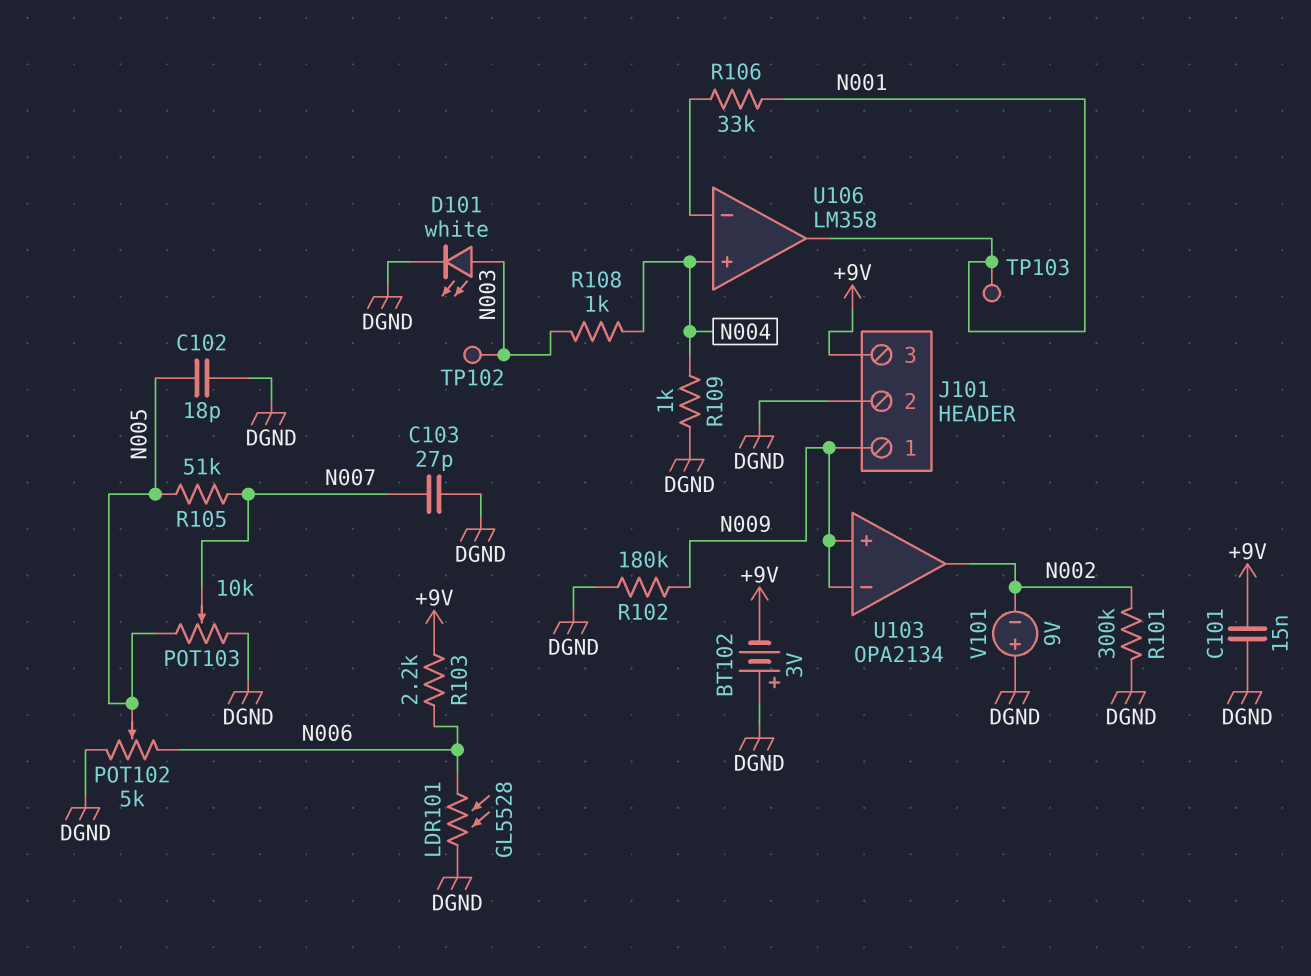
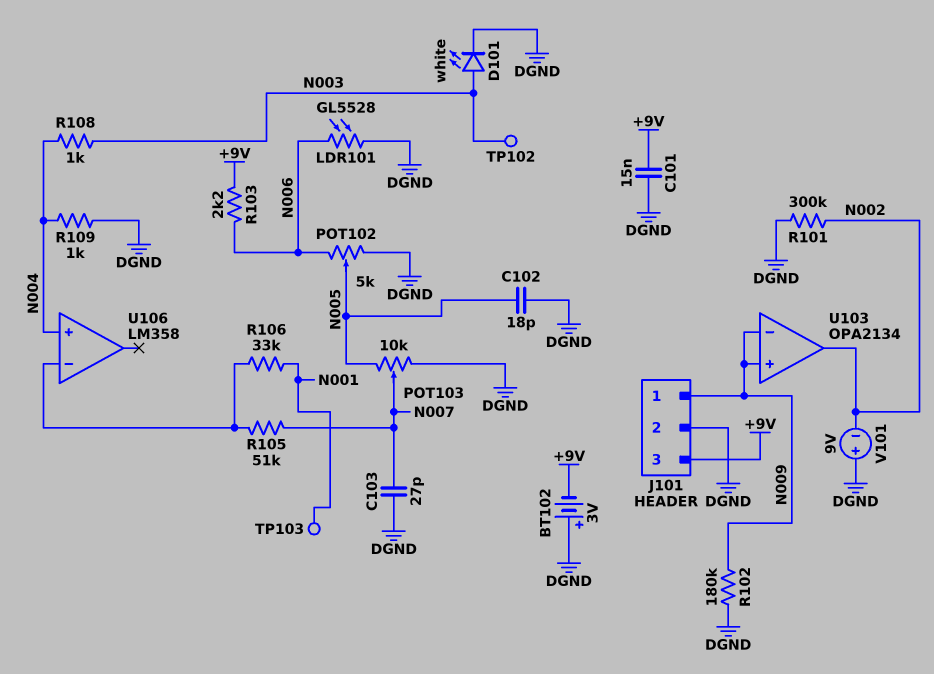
R105: 51k (N005, N007) -> 51k (N007, U106/in-)
U106 pin out: N001 -> none

